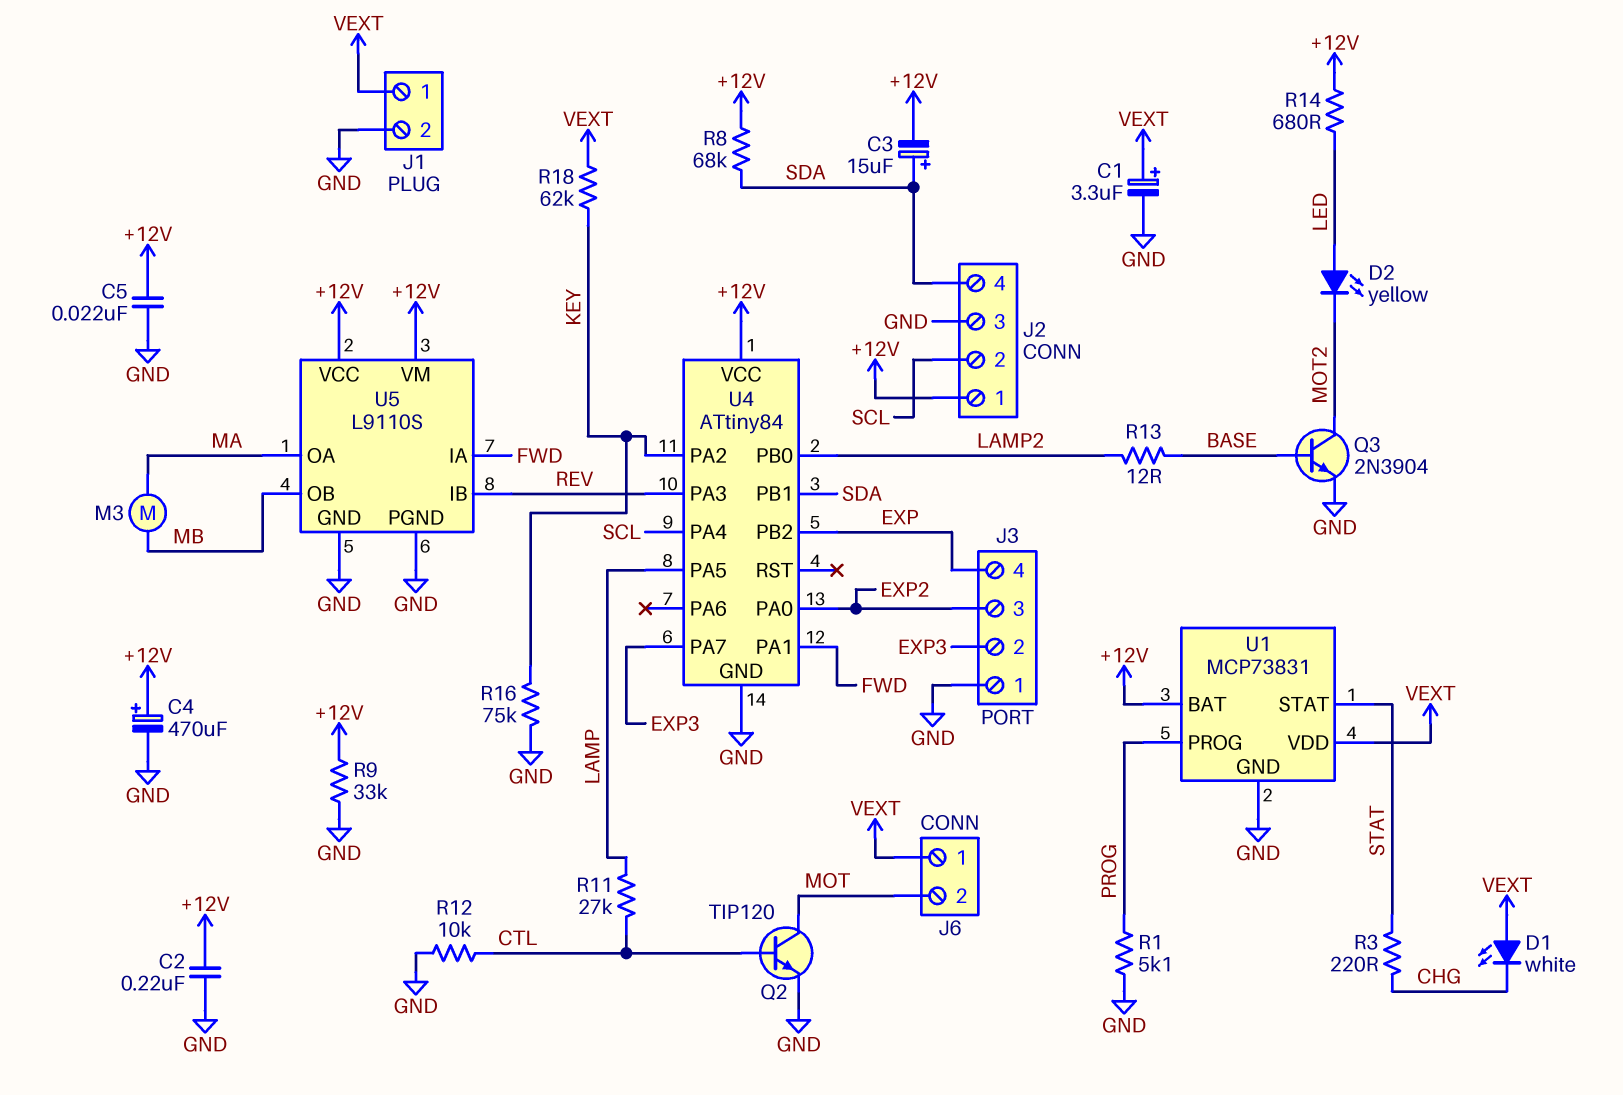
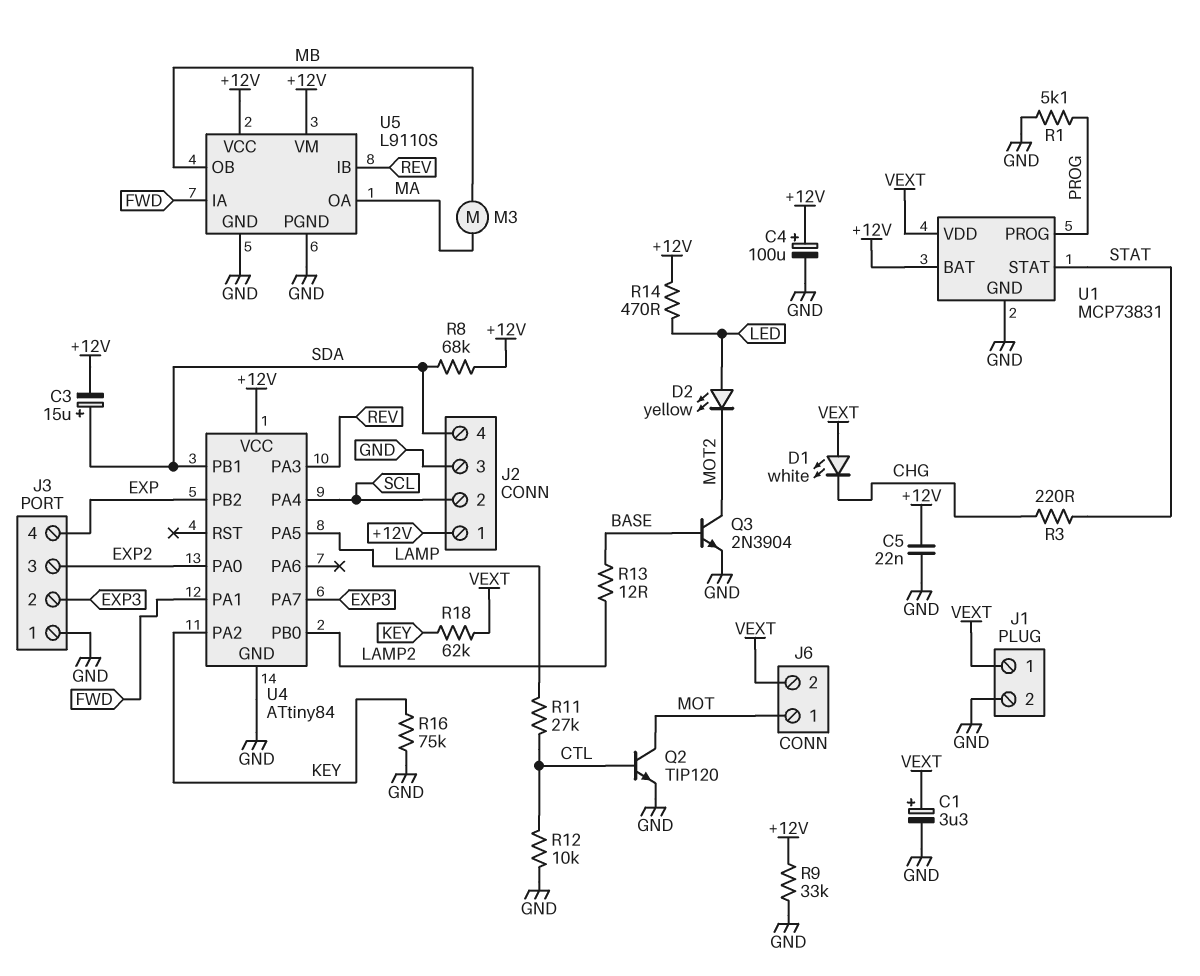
C2: 220nF (+12V, GND) -> none
C4: 470uF (plus +12V, minus GND) -> 100uF (plus +12V, minus GND)
J6 pin 1: VEXT -> MOT
J6 pin 2: MOT -> VEXT
R14: 680 (+12V, LED) -> 470 (+12V, LED)

